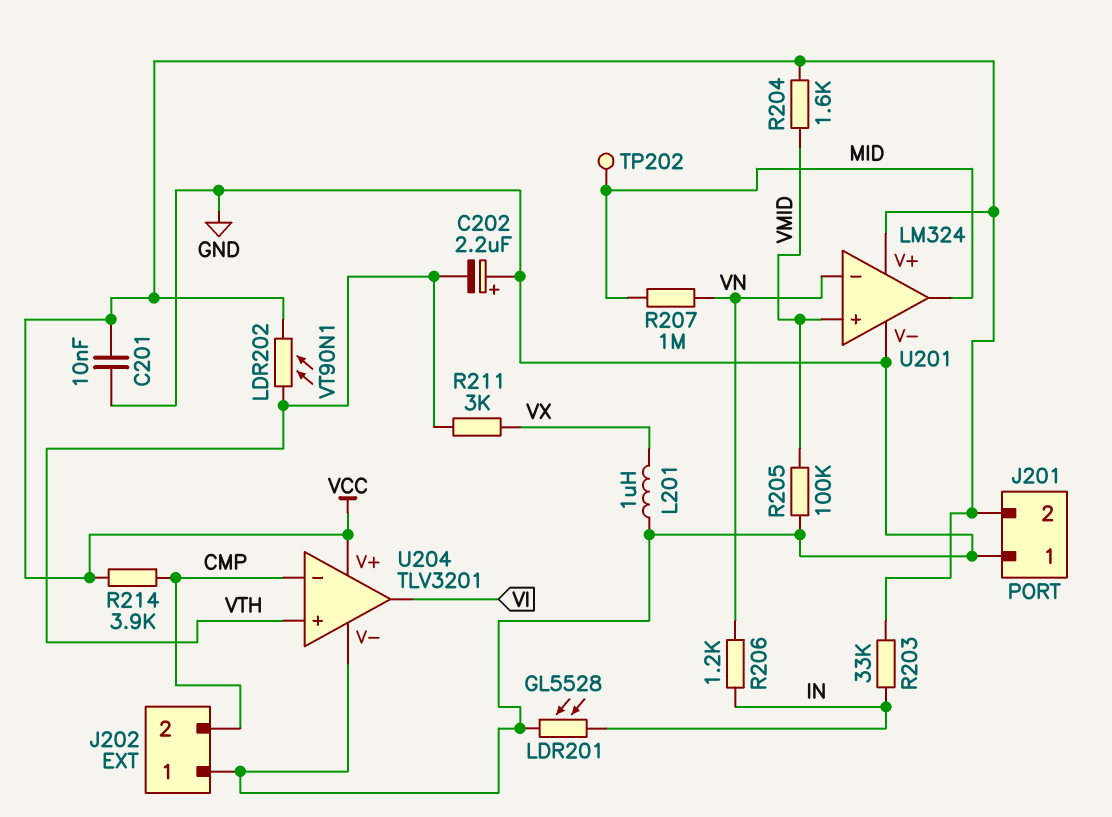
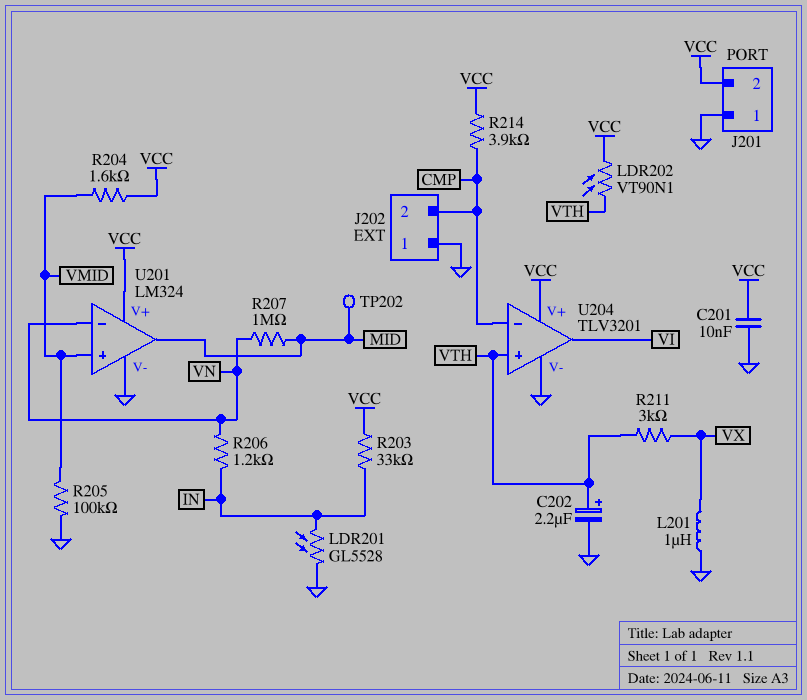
C202: 2.2uF (plus GND, minus VTH) -> 2.2uF (plus VTH, minus GND)

